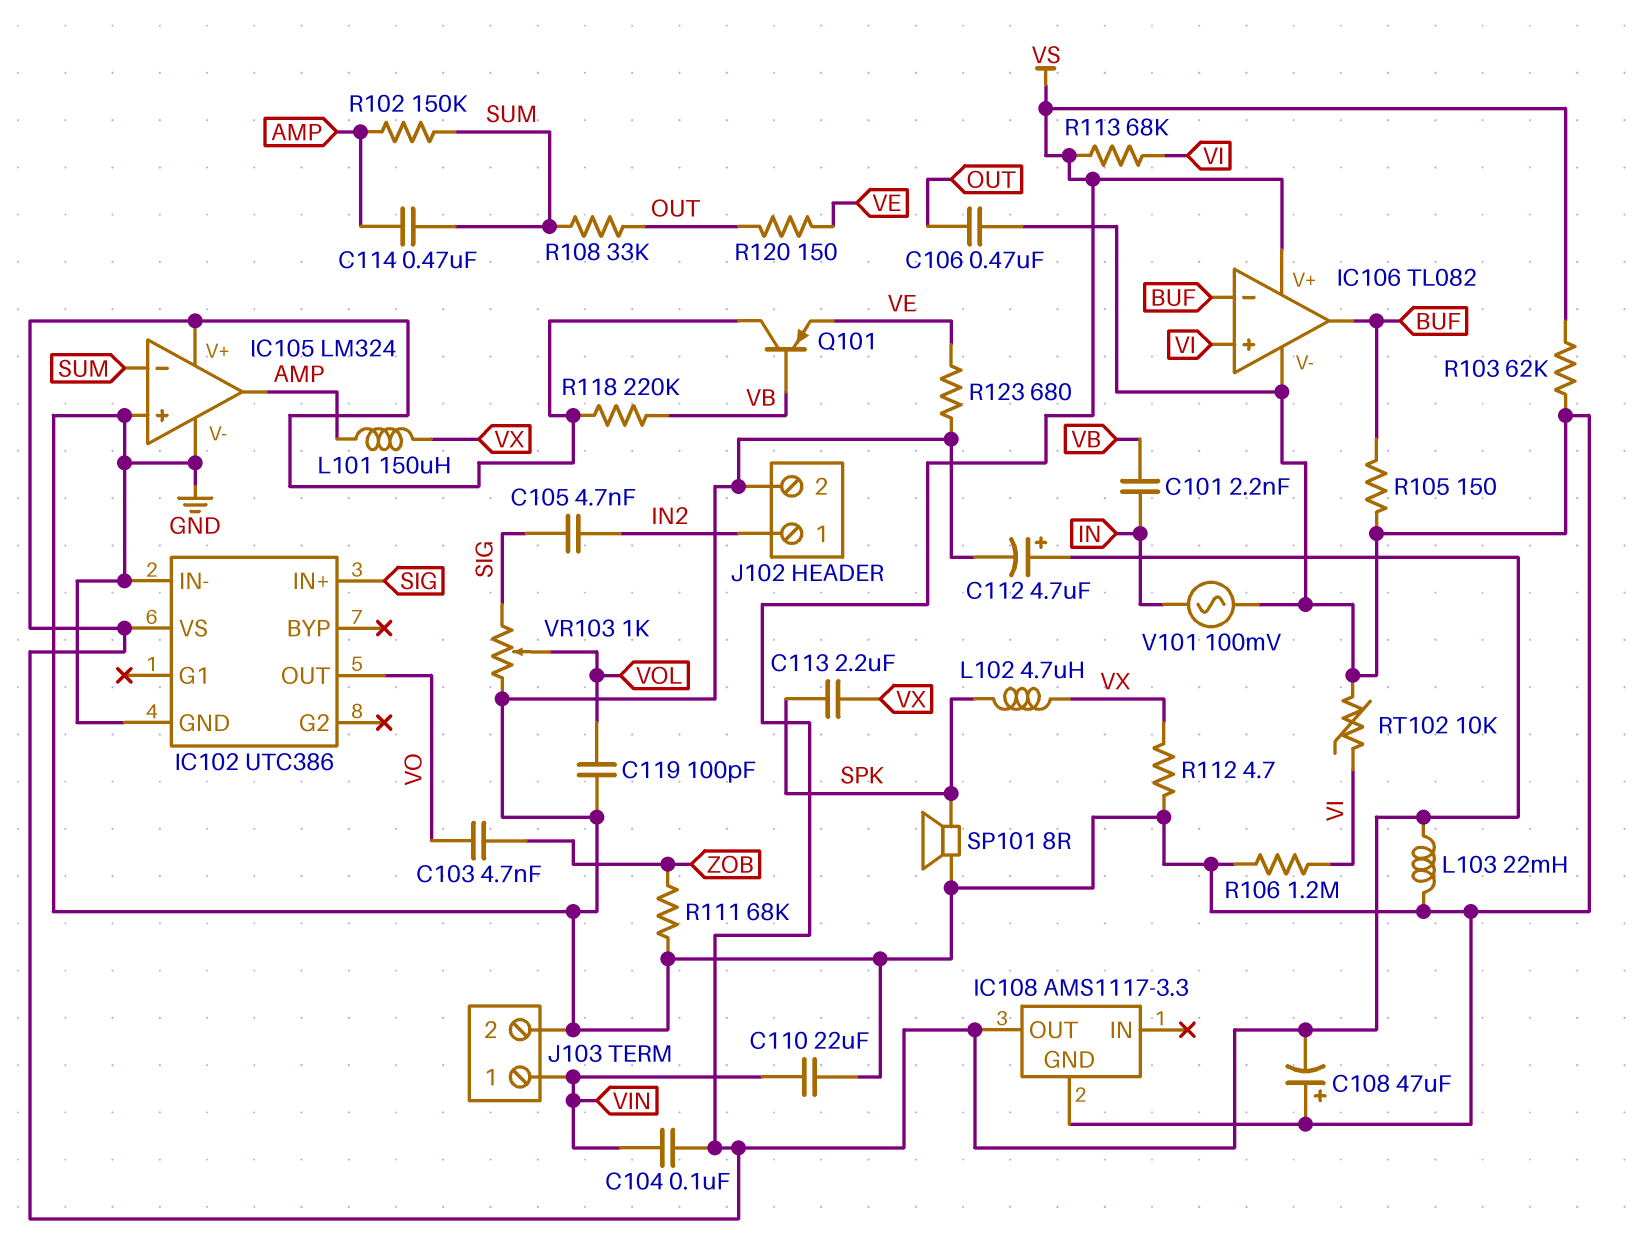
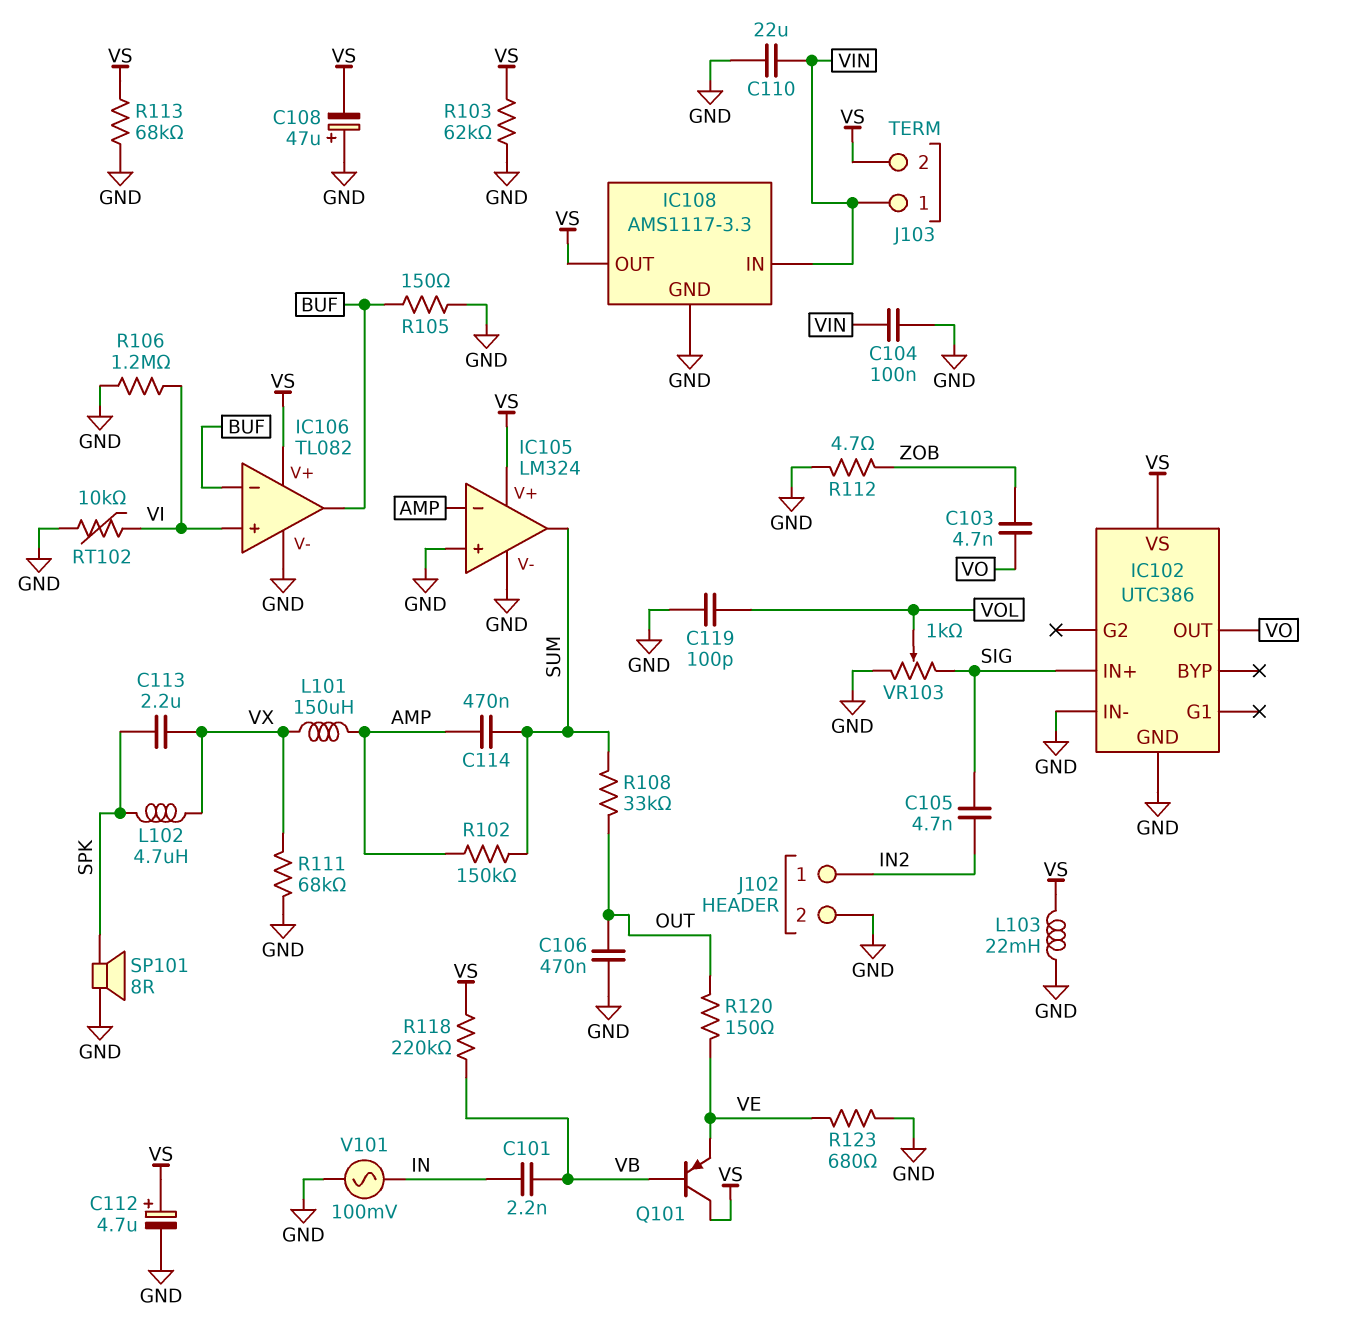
C104: 100nF (VIN, VS) -> 100nF (GND, VIN)
IC105 pin in-: SUM -> AMP
IC105 pin out: AMP -> SUM
IC108 pin IN: none -> VIN
J103 pin 2: GND -> VS
R111: 68k (GND, ZOB) -> 68k (GND, VX)
R112: 4.7 (GND, VX) -> 4.7 (GND, ZOB)
R113: 68k (VI, VS) -> 68k (GND, VS)

